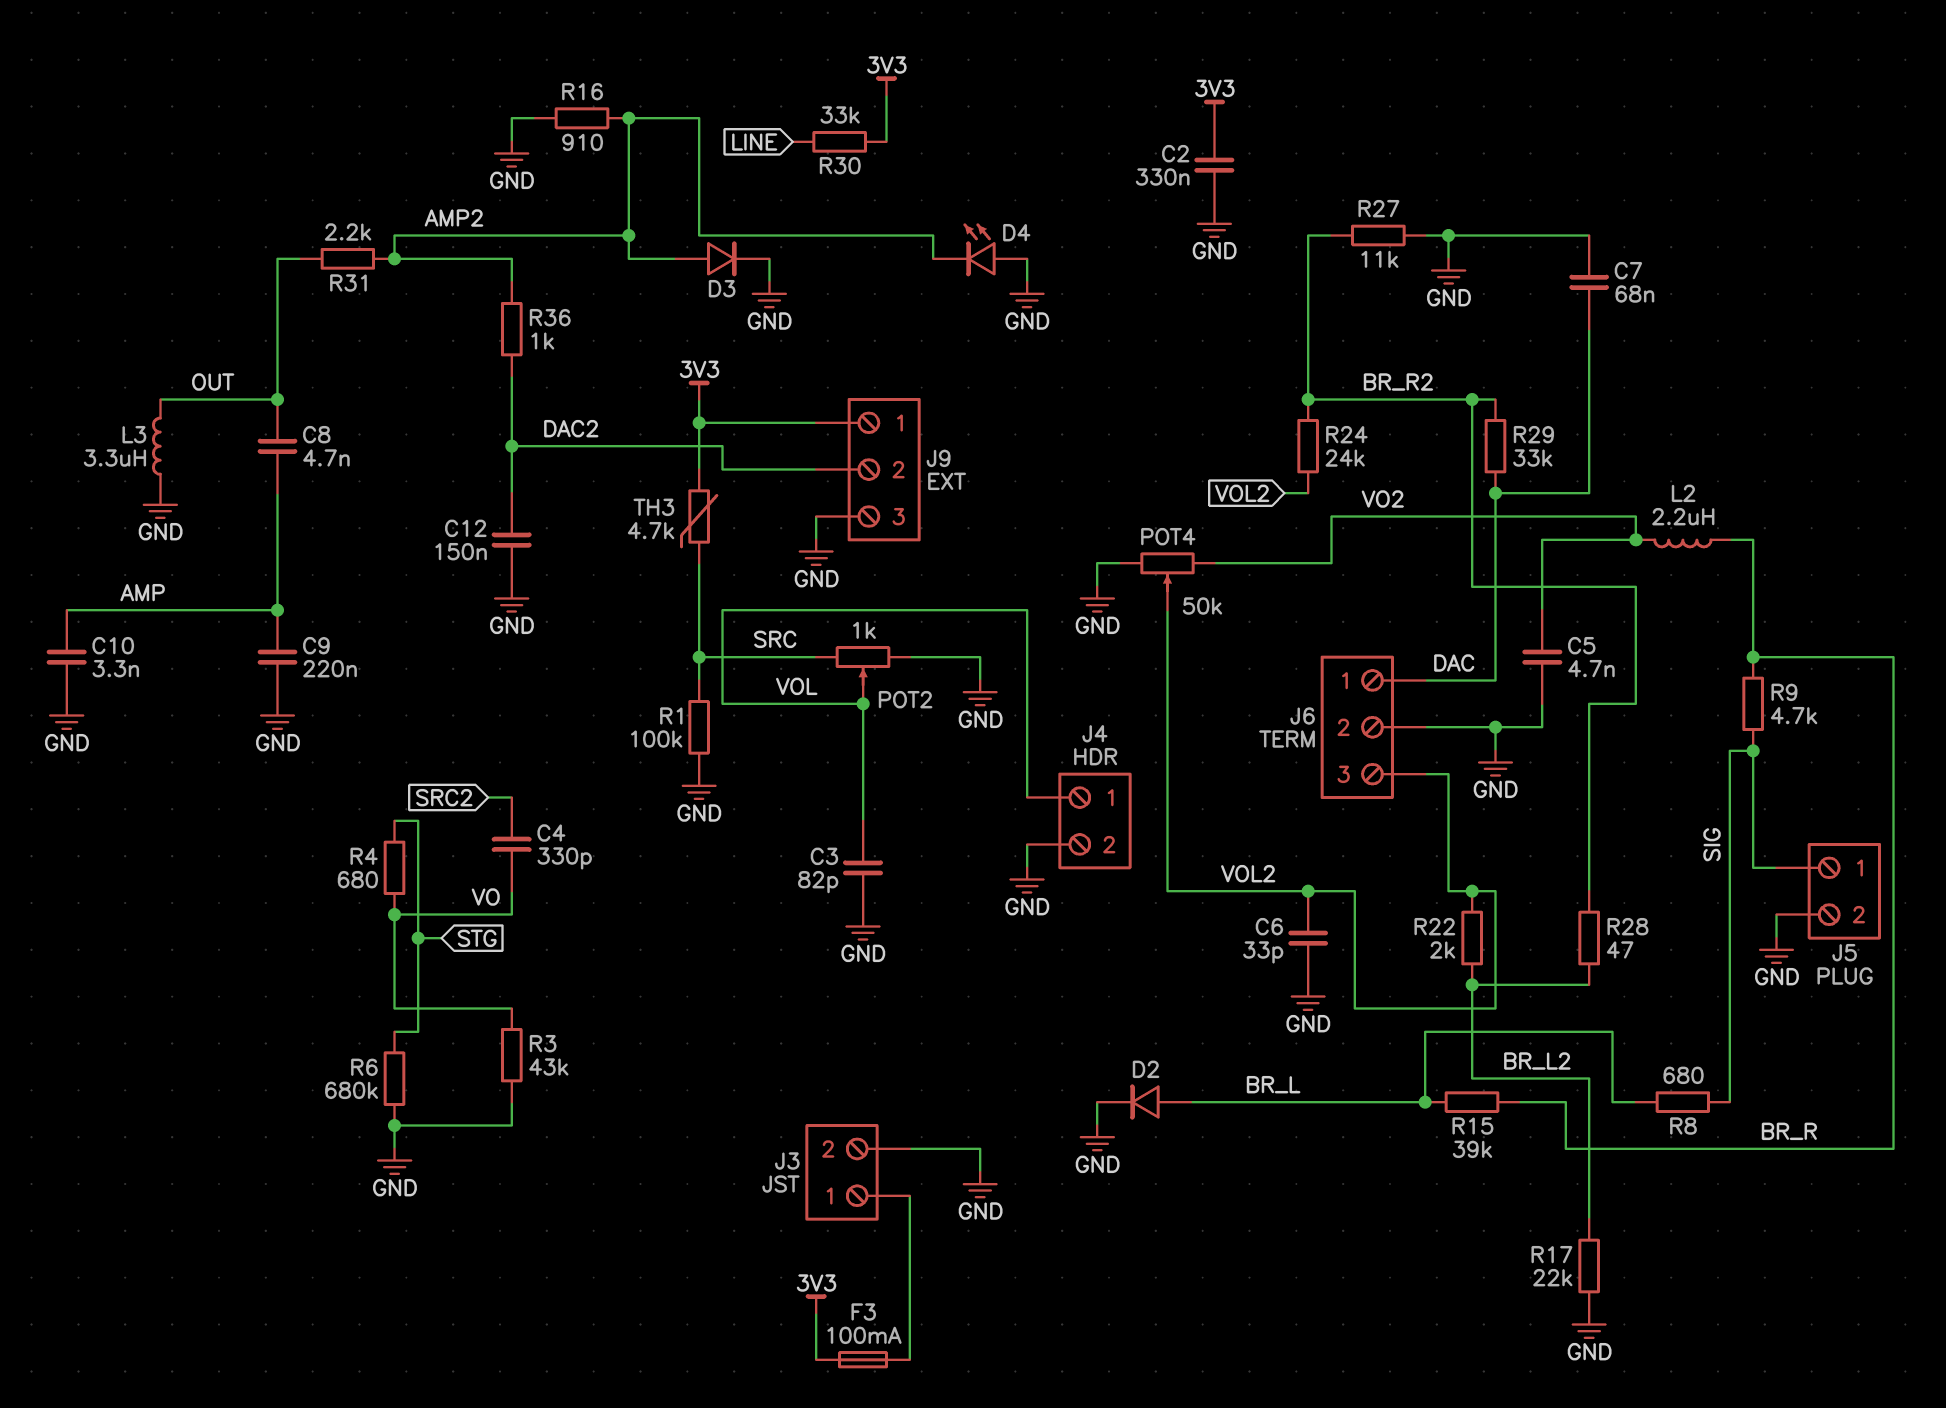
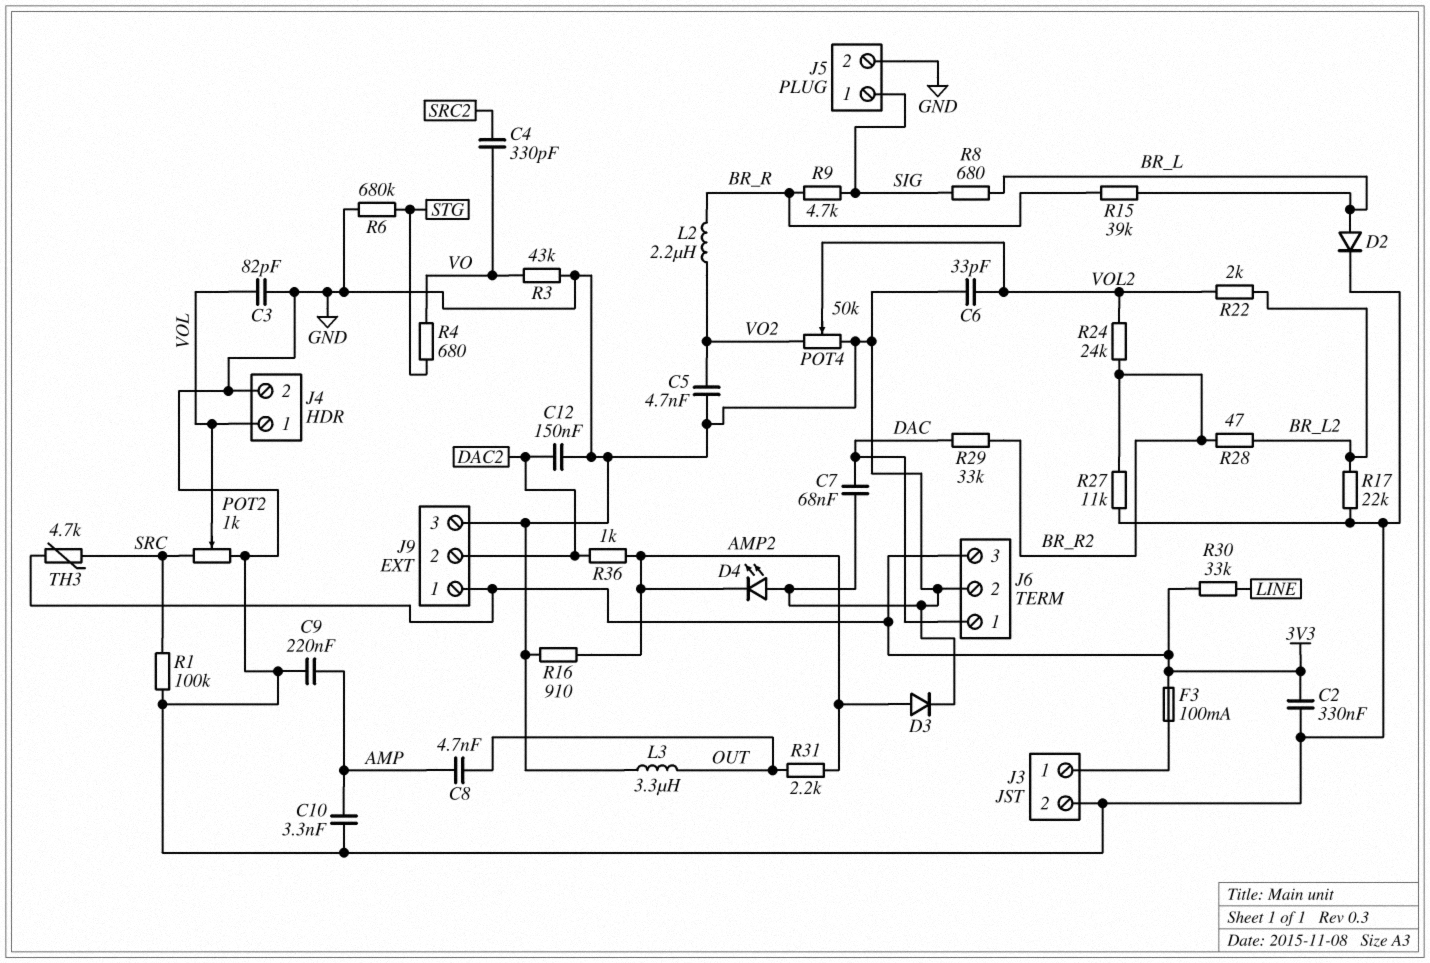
J6 pin 3: VOL2 -> 3V3

